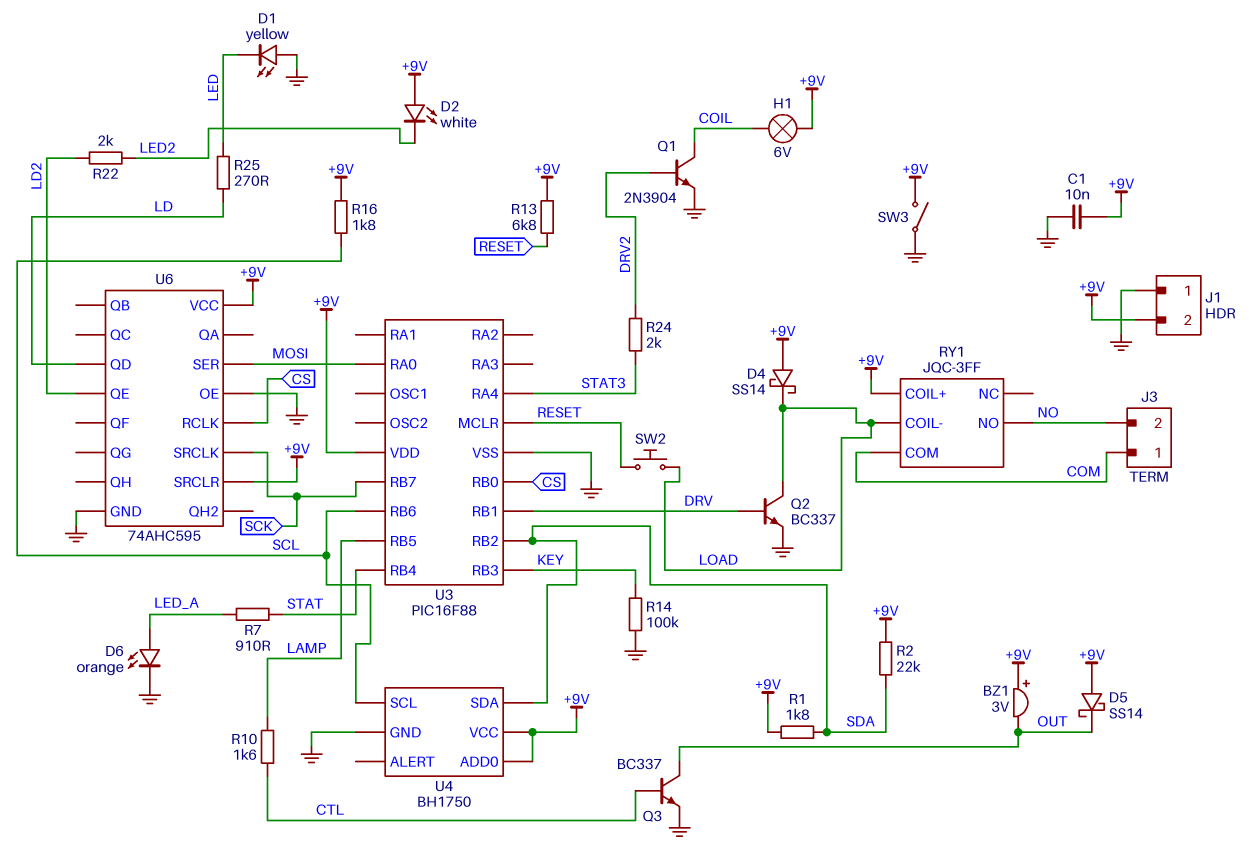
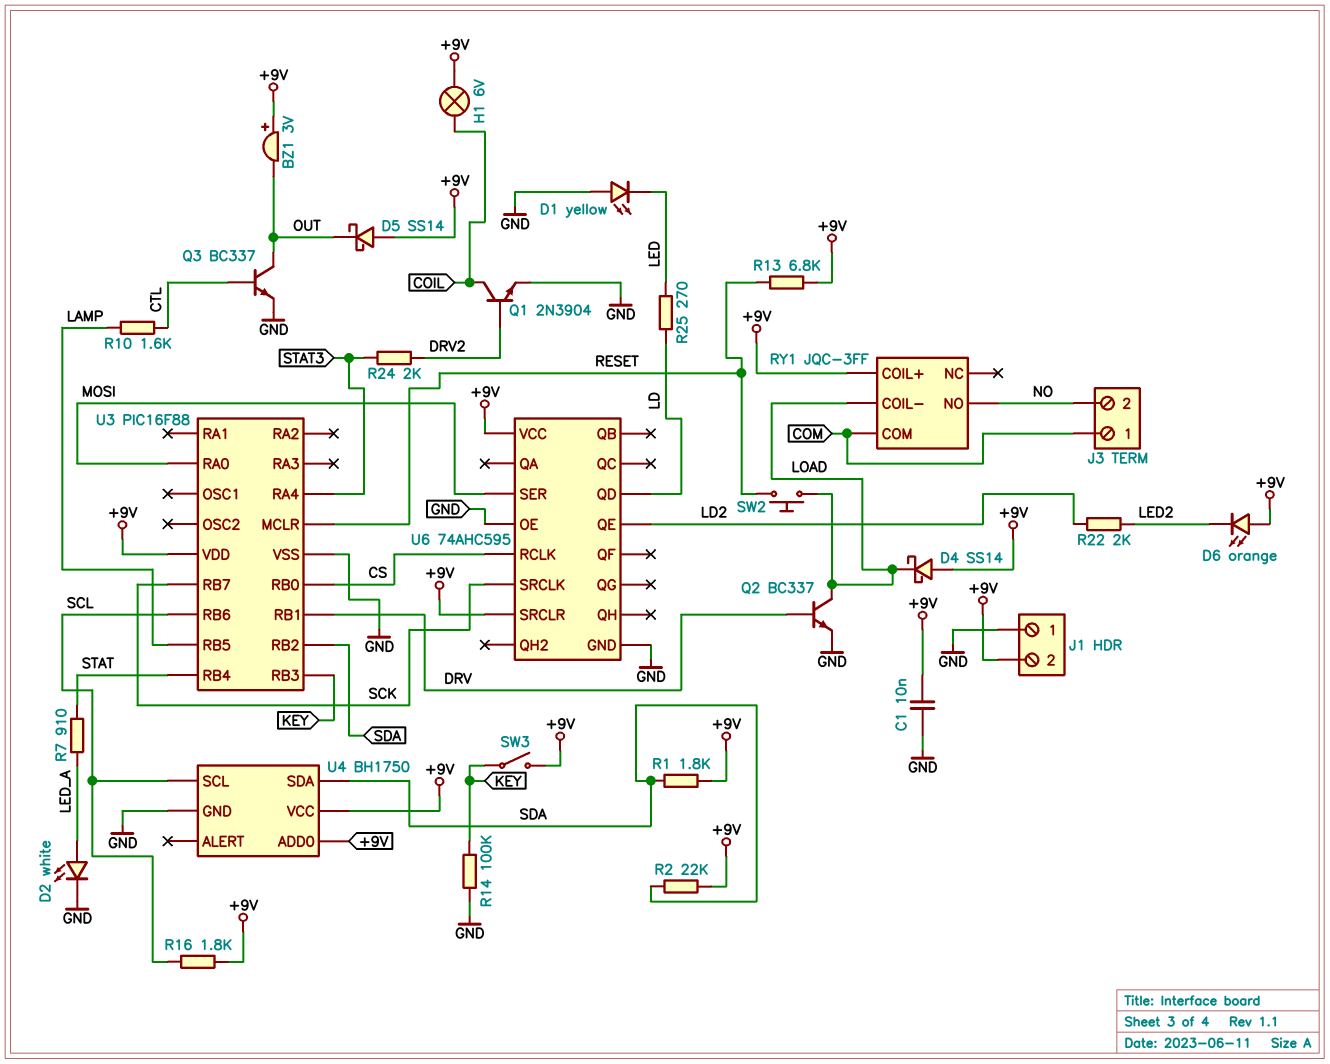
D2: LED white (A +9V, K LED2) -> LED white (A LED_A, K GND)
D6: LED orange (A LED_A, K GND) -> LED orange (A +9V, K LED2)
SW3: switch (+9V, GND) -> switch (+9V, KEY)

